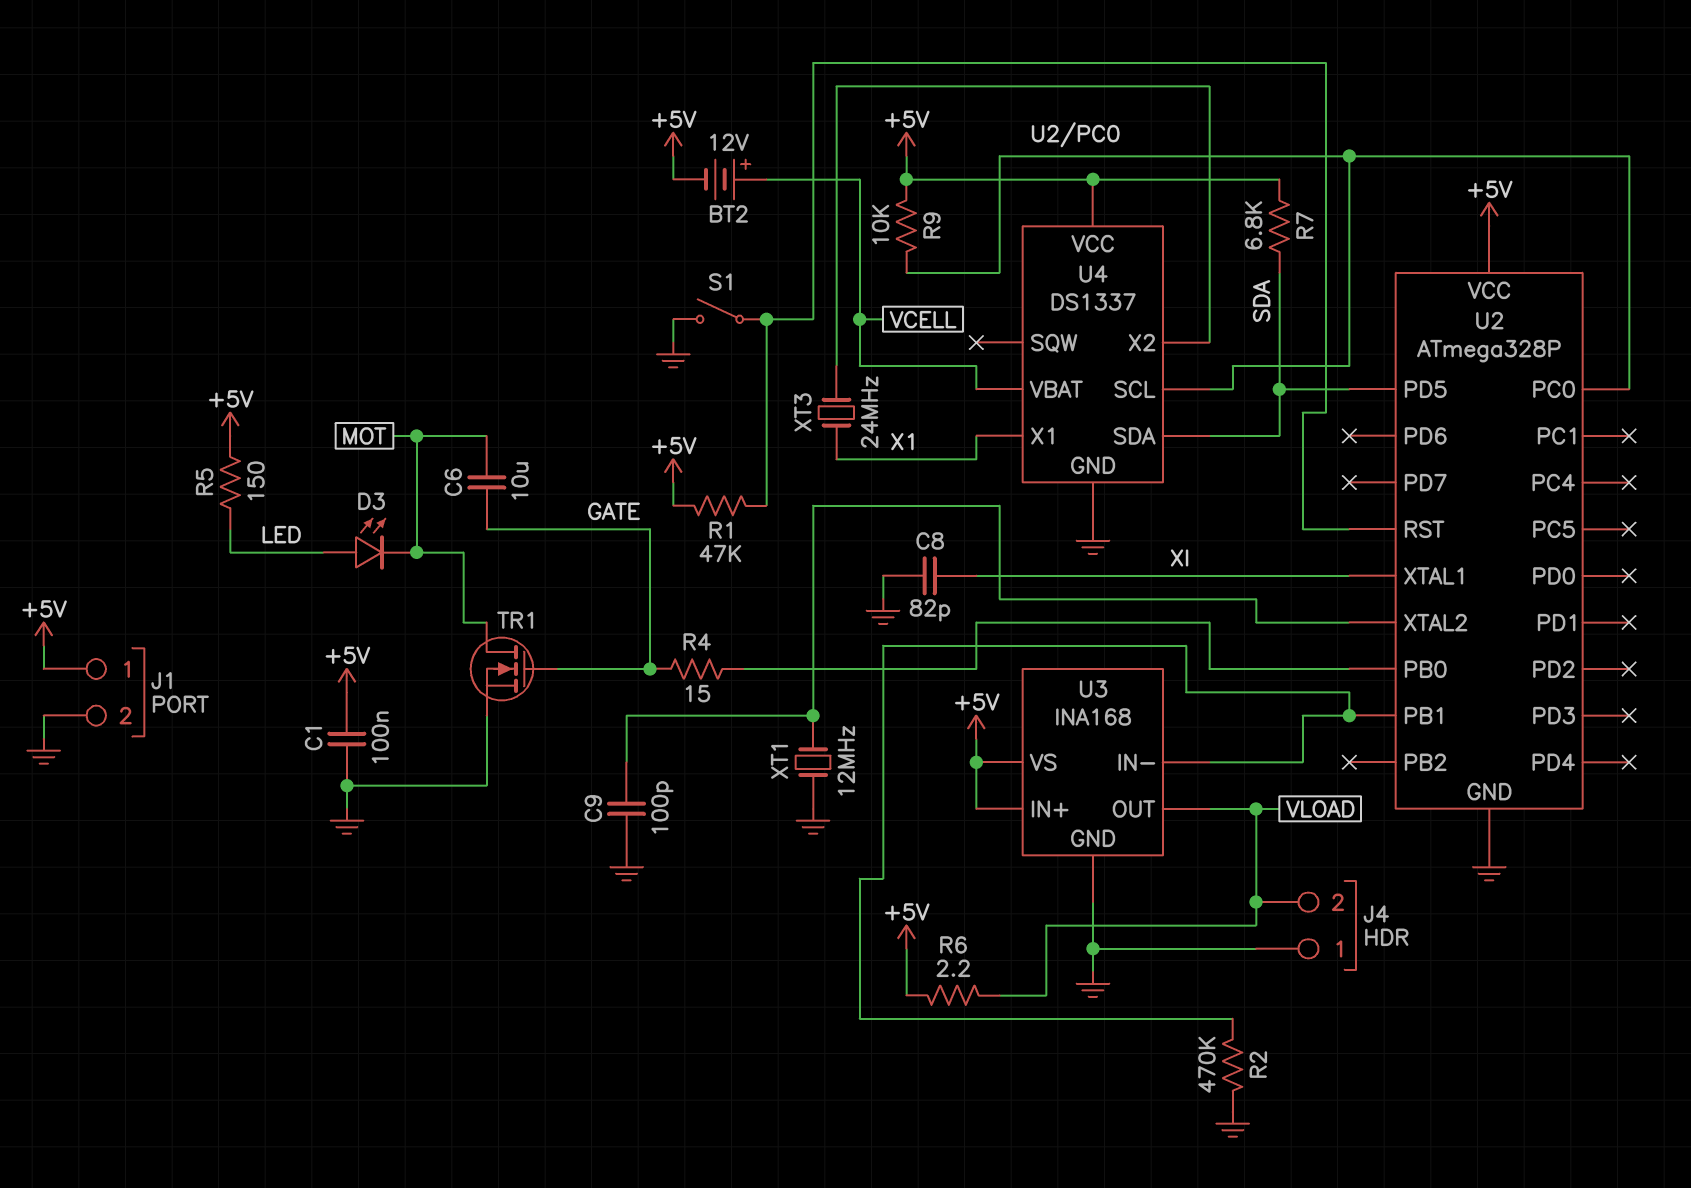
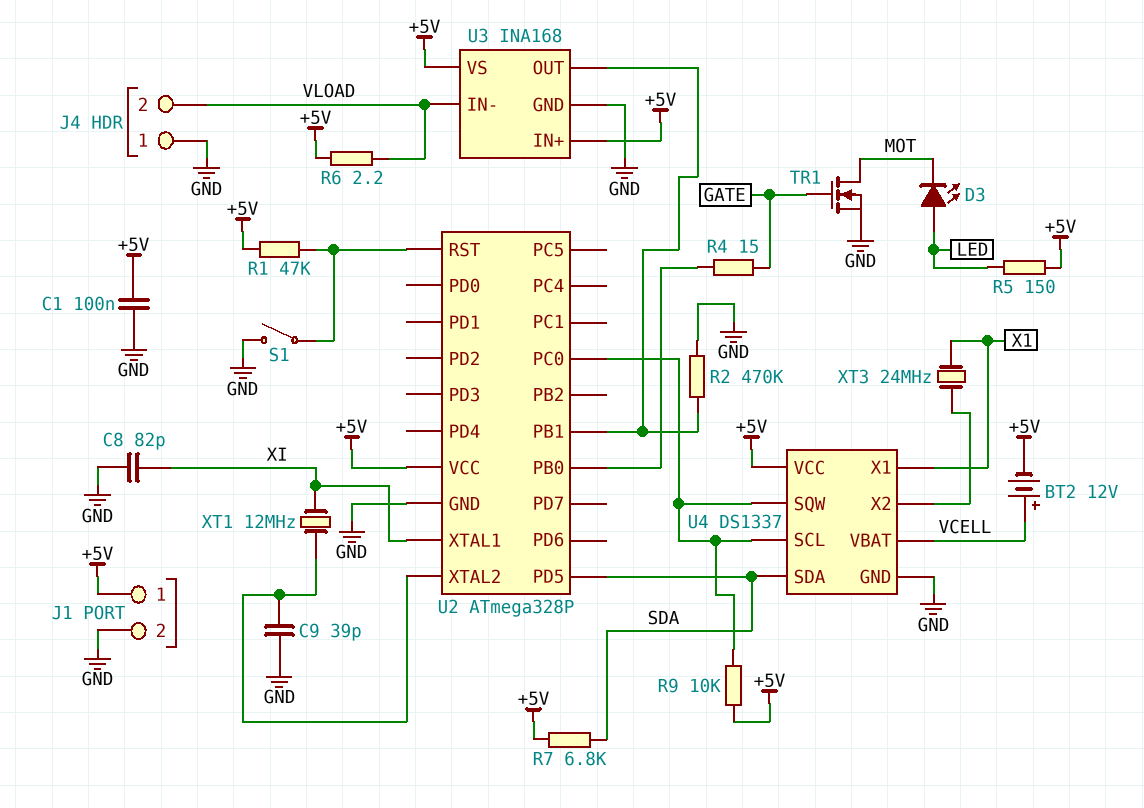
C6: 10uF (GATE, MOT) -> none
C9: 100pF (GND, U2/XTAL2) -> 39pF (GND, U2/XTAL2)
U3 pin IN-: U2/PB1 -> VLOAD
U3 pin OUT: VLOAD -> U2/PB1
U4 pin SQW: none -> U2/PC0
XT1: 12MHz (GND, U2/XTAL2) -> 12MHz (U2/XTAL2, XI)

